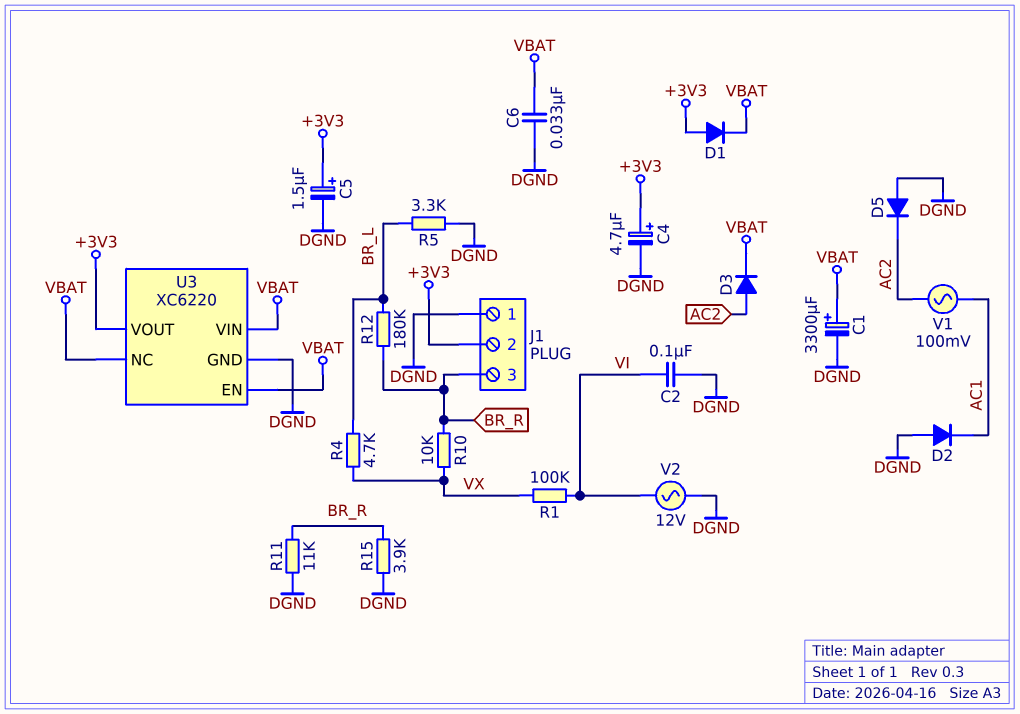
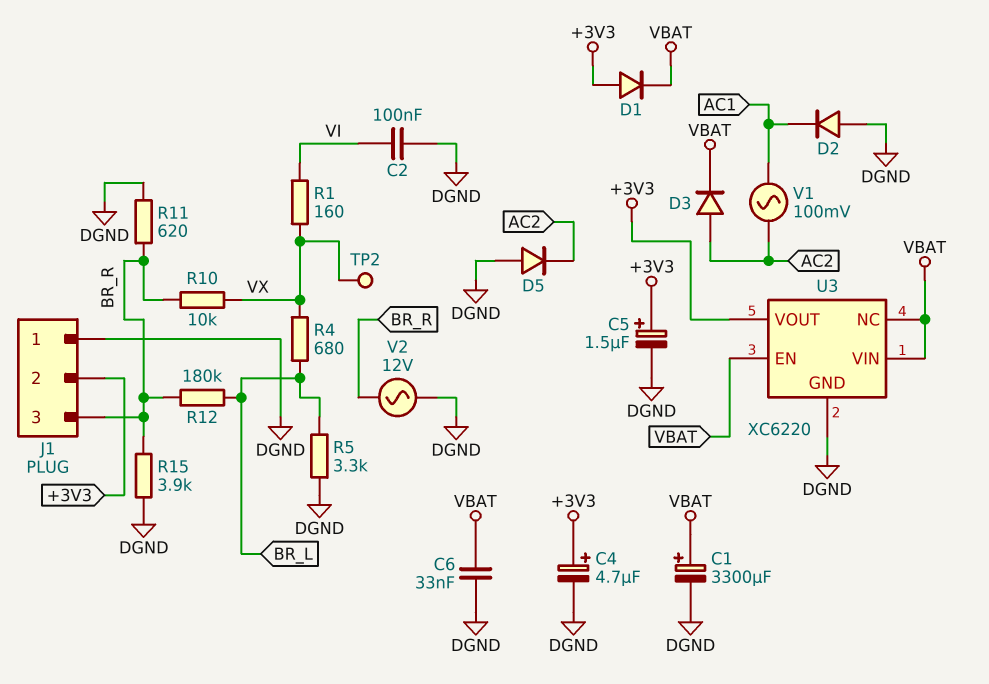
R1: 100k (VI, VX) -> 160 (VI, VX)
R4: 4.7k (BR_L, VX) -> 680 (BR_L, VX)
R11: 11k (BR_R, DGND) -> 620 (BR_R, DGND)
TP2: none -> test point (VX)
V2: AC 12V (DGND, VI) -> AC 12V (BR_R, DGND)

